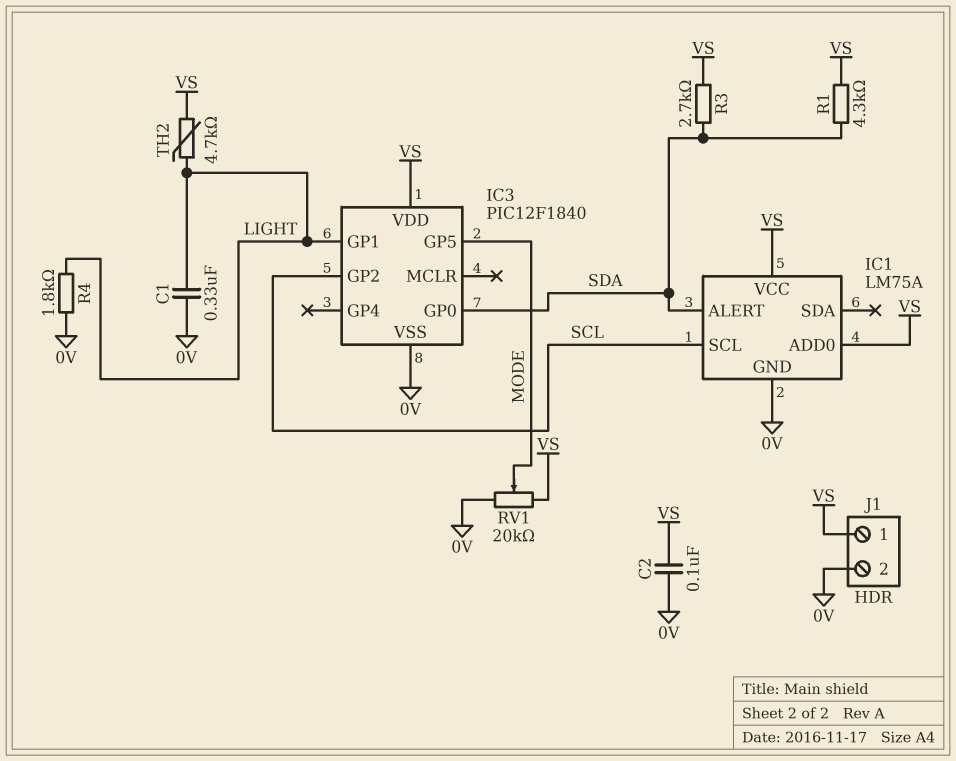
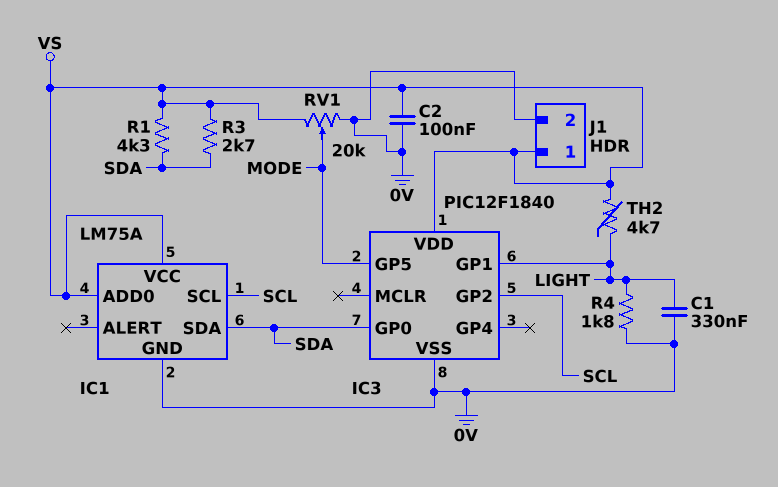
IC1 pin ALERT: SDA -> none
IC1 pin SDA: none -> SDA

